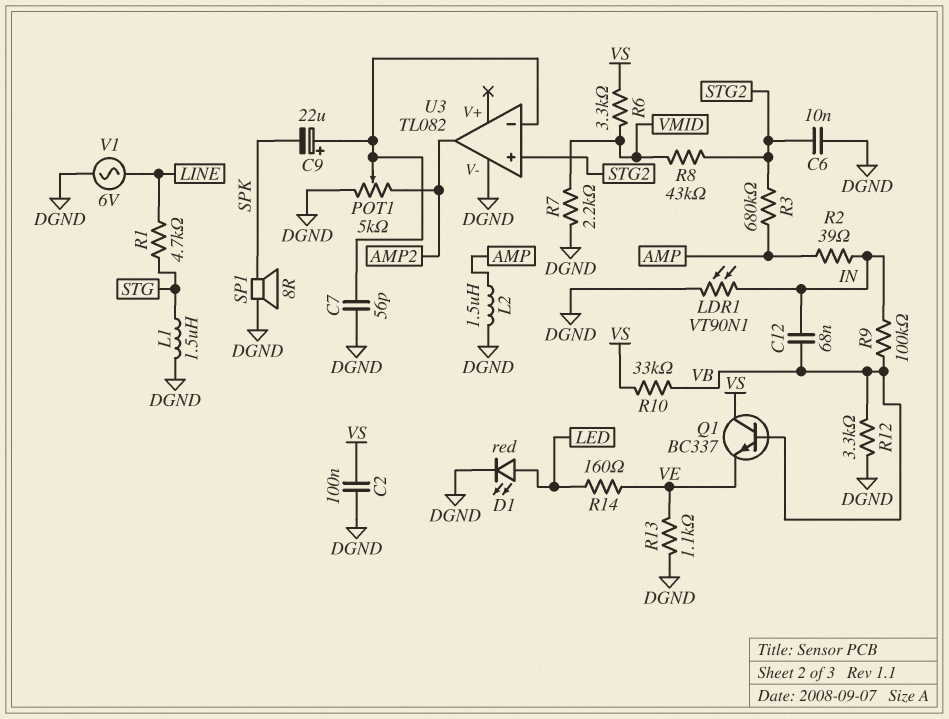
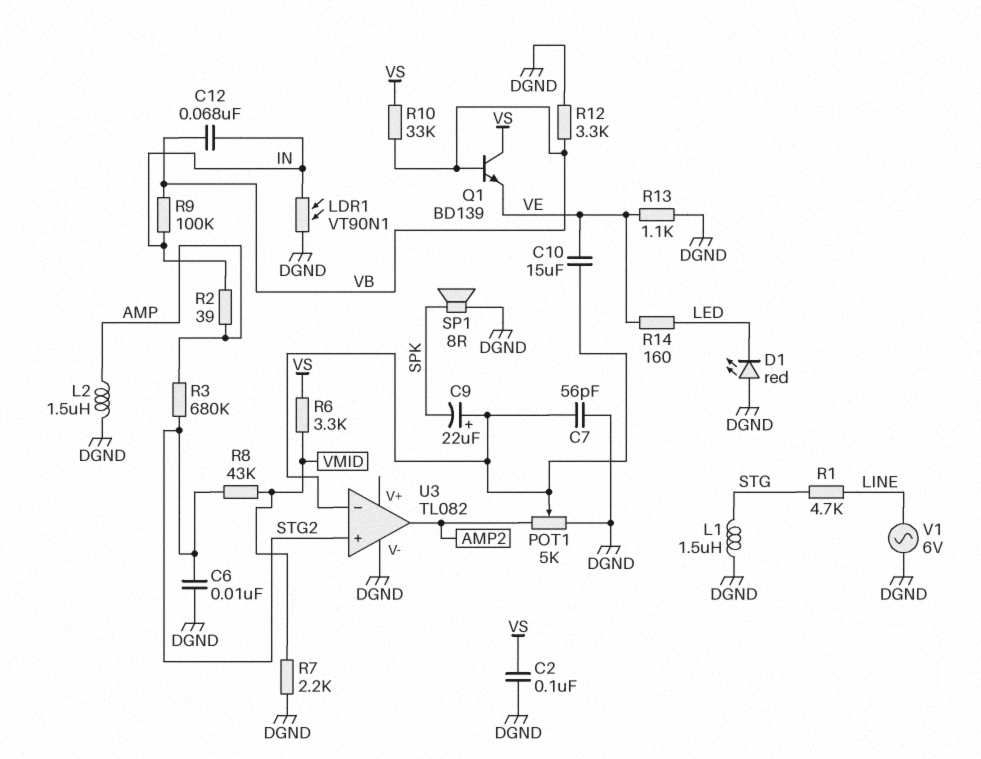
C10: none -> 15uF (U3/in-, VE)
D1: LED red (A LED, K DGND) -> LED red (A DGND, K LED)
Q1: NPN BC337 (B VB, C VS, E VE) -> NPN BD139 (B VB, C VS, E VE)

